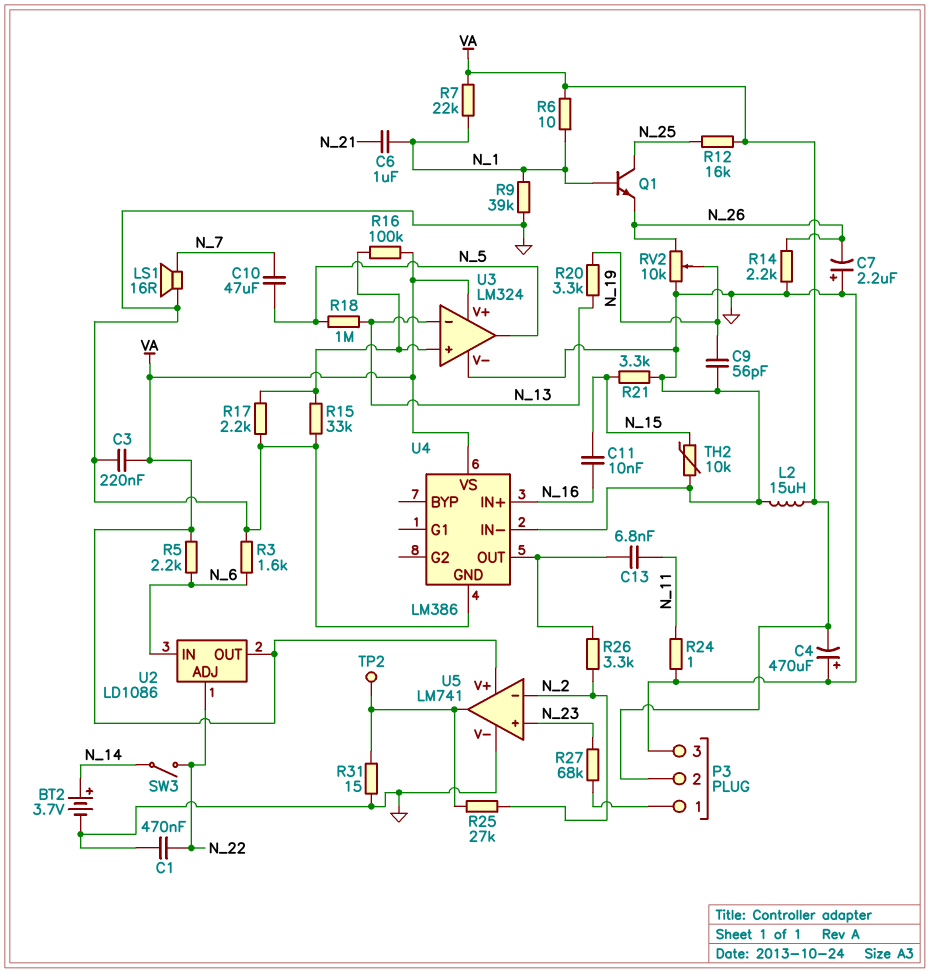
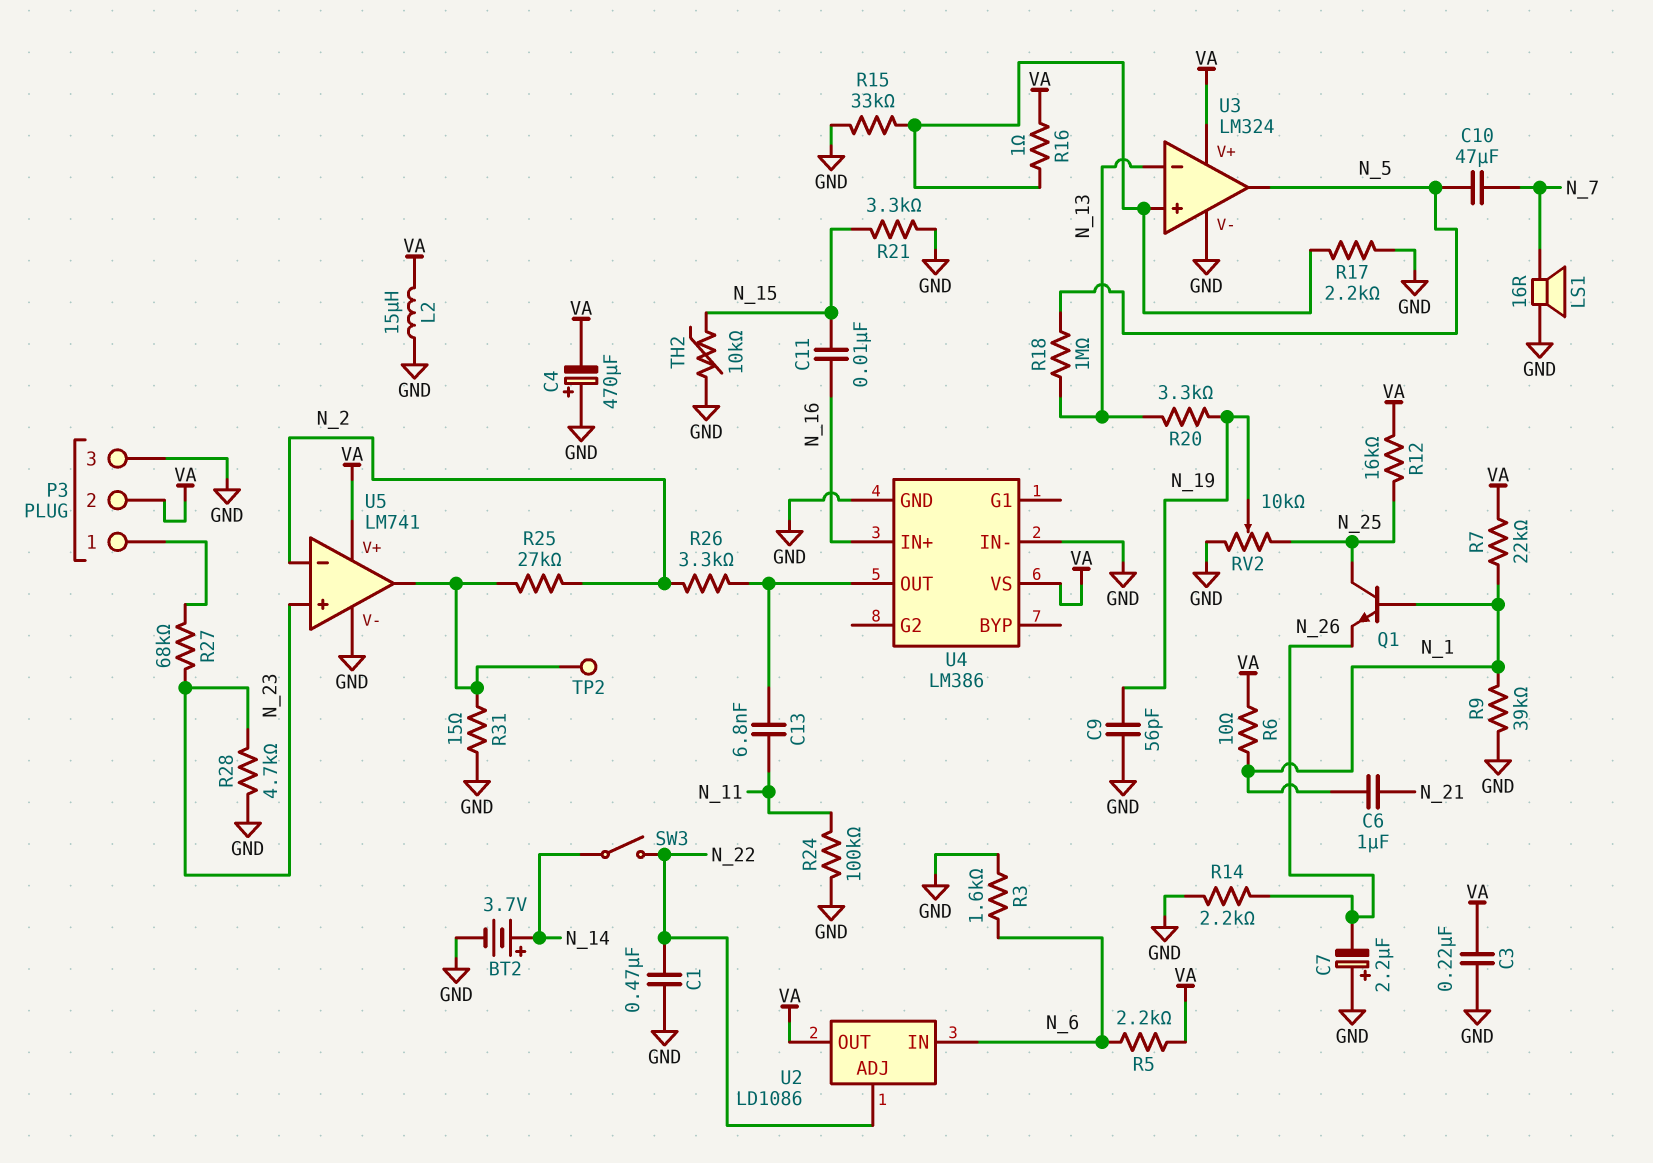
R16: 100k (U3/in+, VA) -> 1 (U3/in+, VA)
R24: 1 (GND, N_11) -> 100k (GND, N_11)
R28: none -> 4.7k (GND, N_23)
RV2: 10k (GND, N_26, wiper N_19) -> 10k (GND, N_25, wiper N_19)

